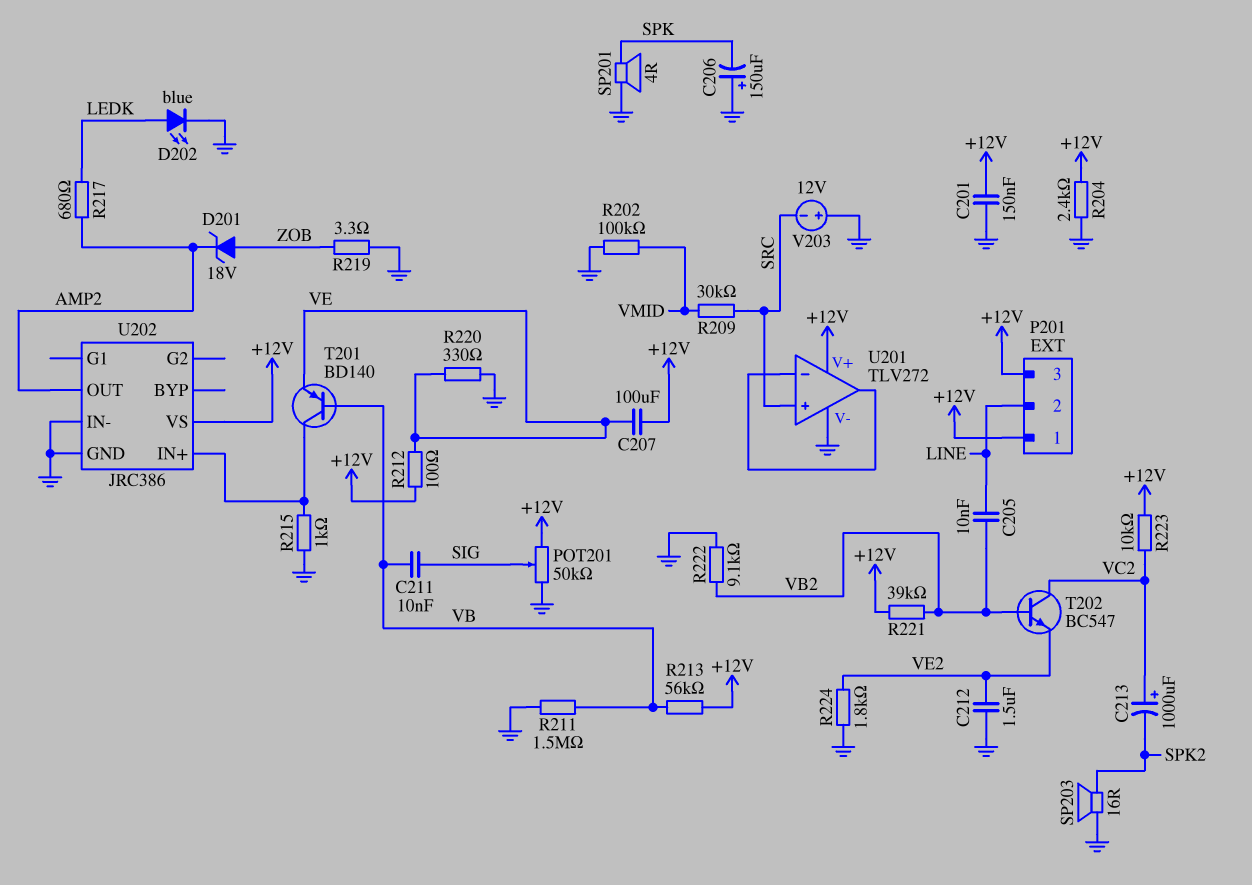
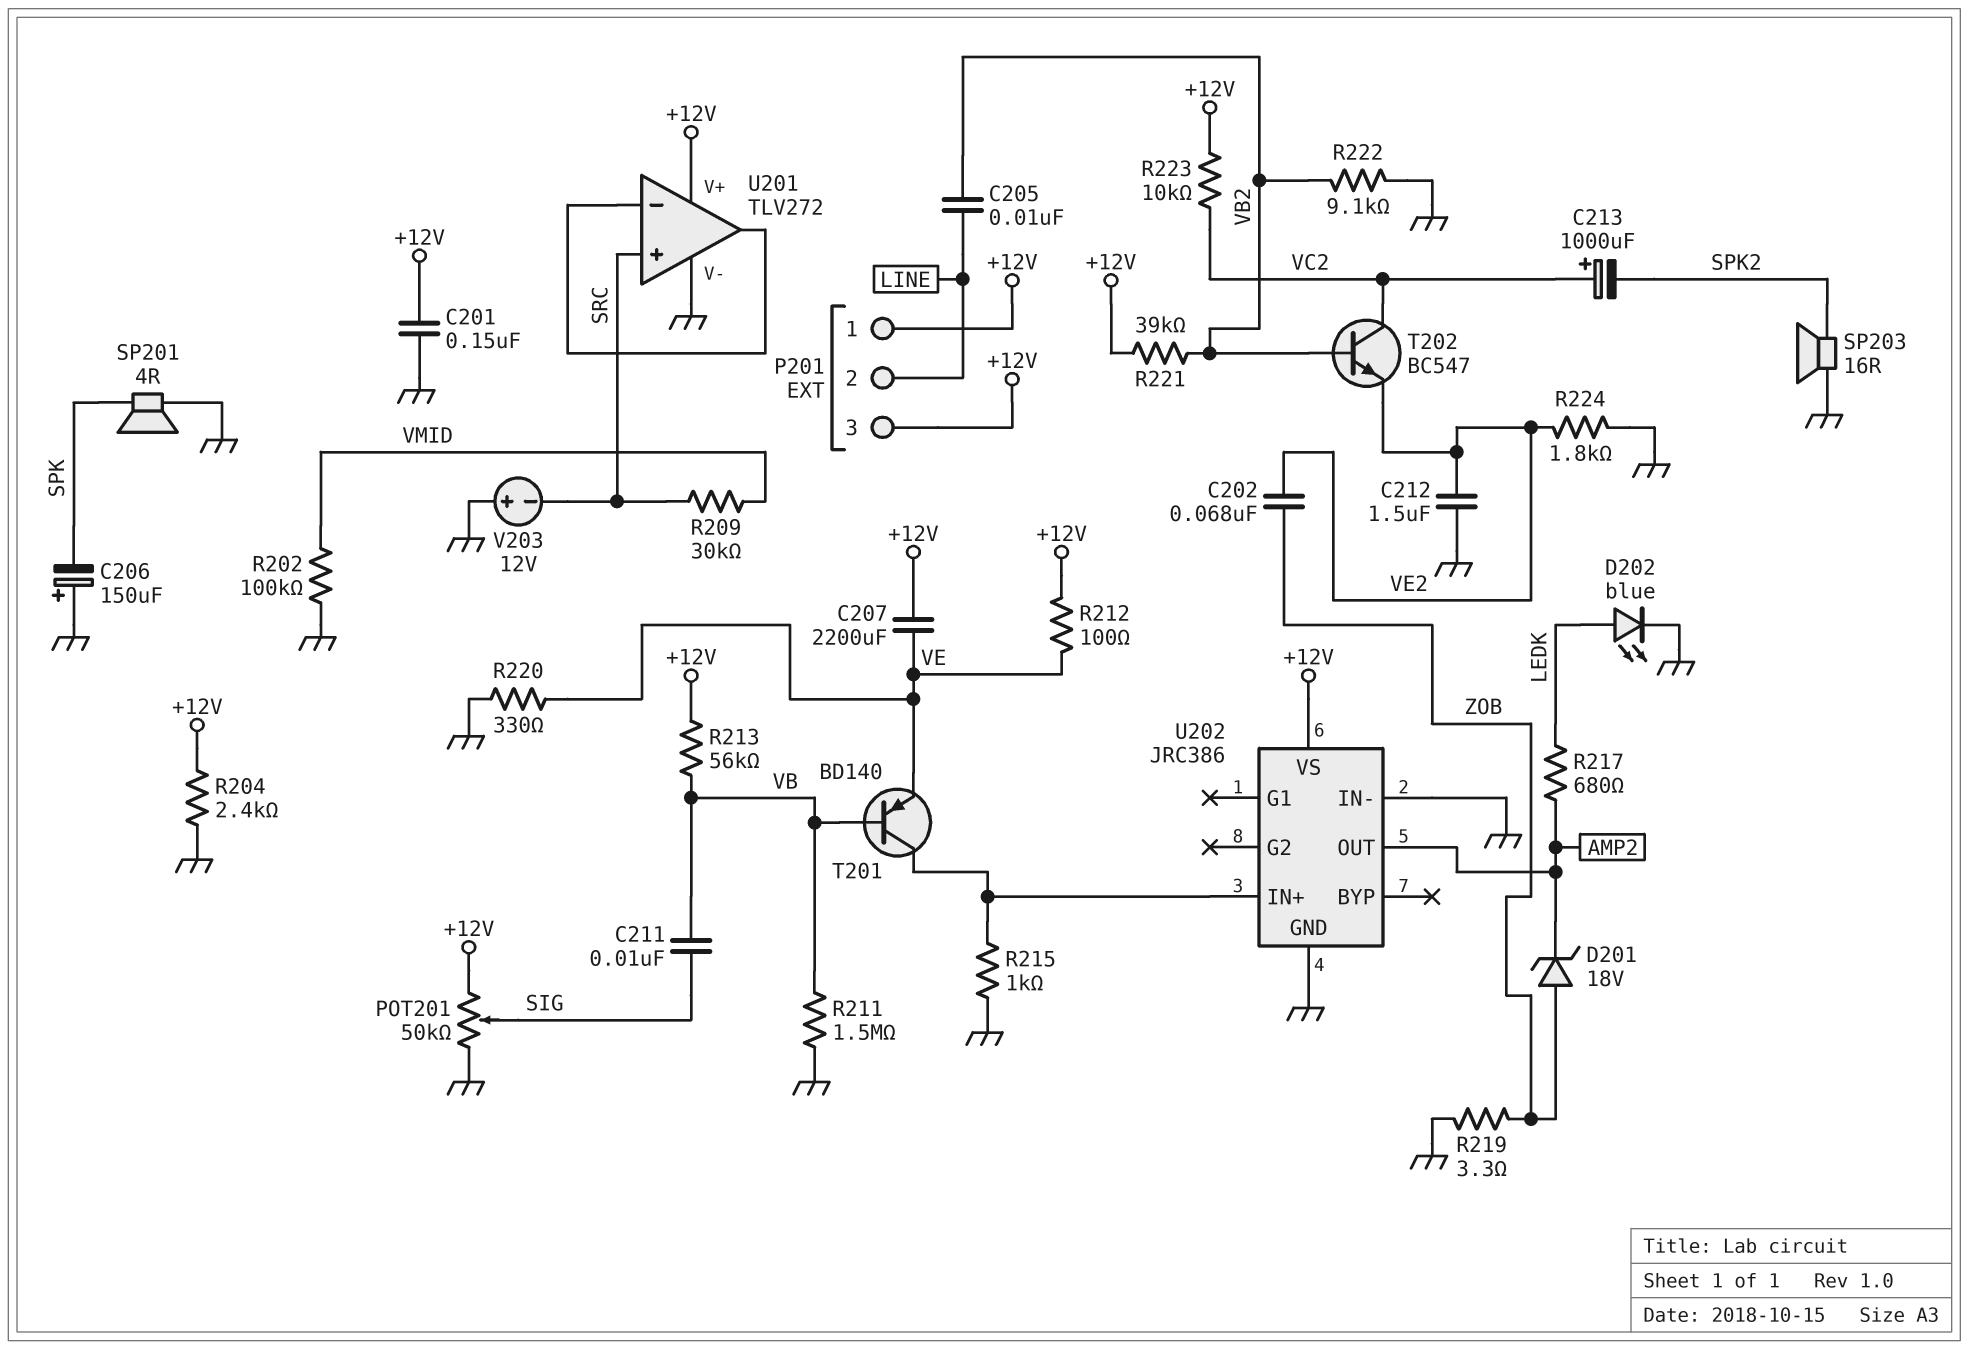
C202: none -> 68nF (VE2, ZOB)
C207: 100uF (+12V, VE) -> 2200uF (+12V, VE)

